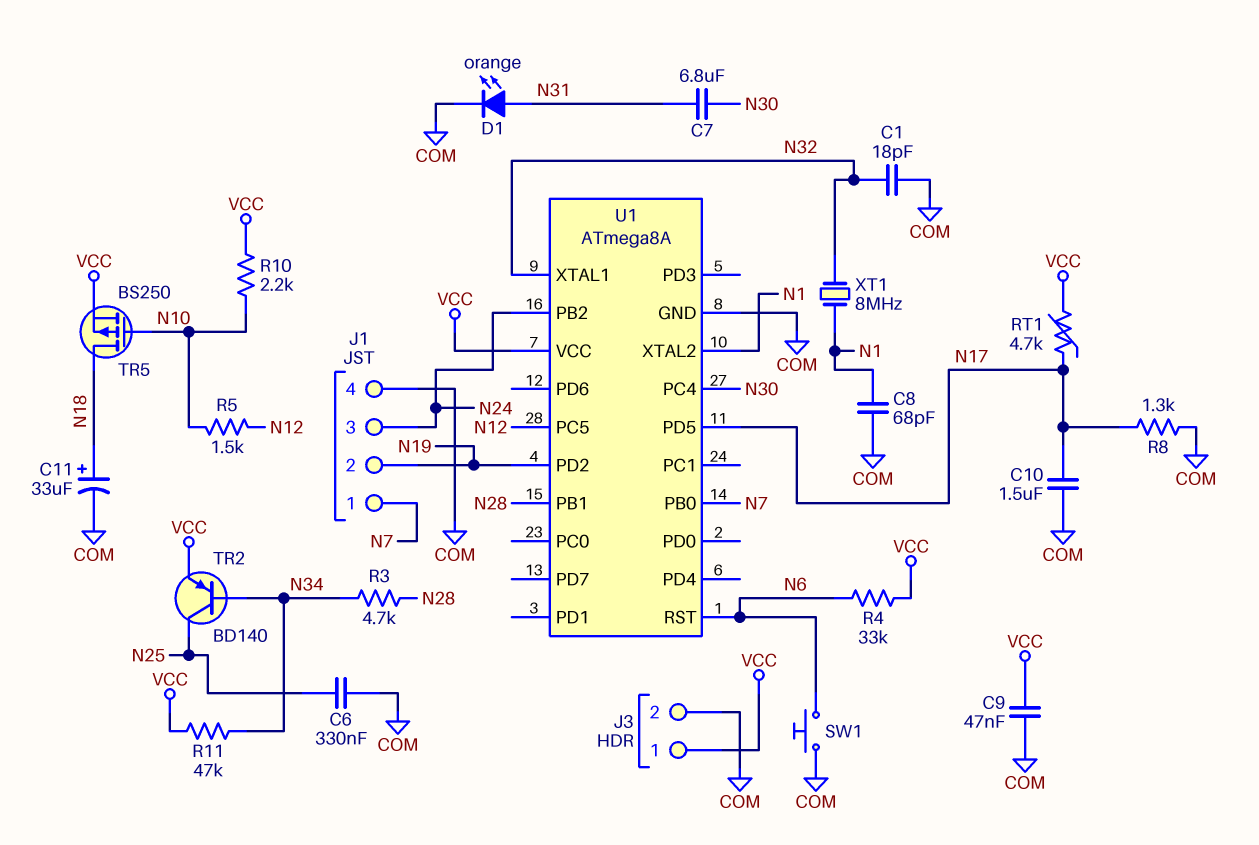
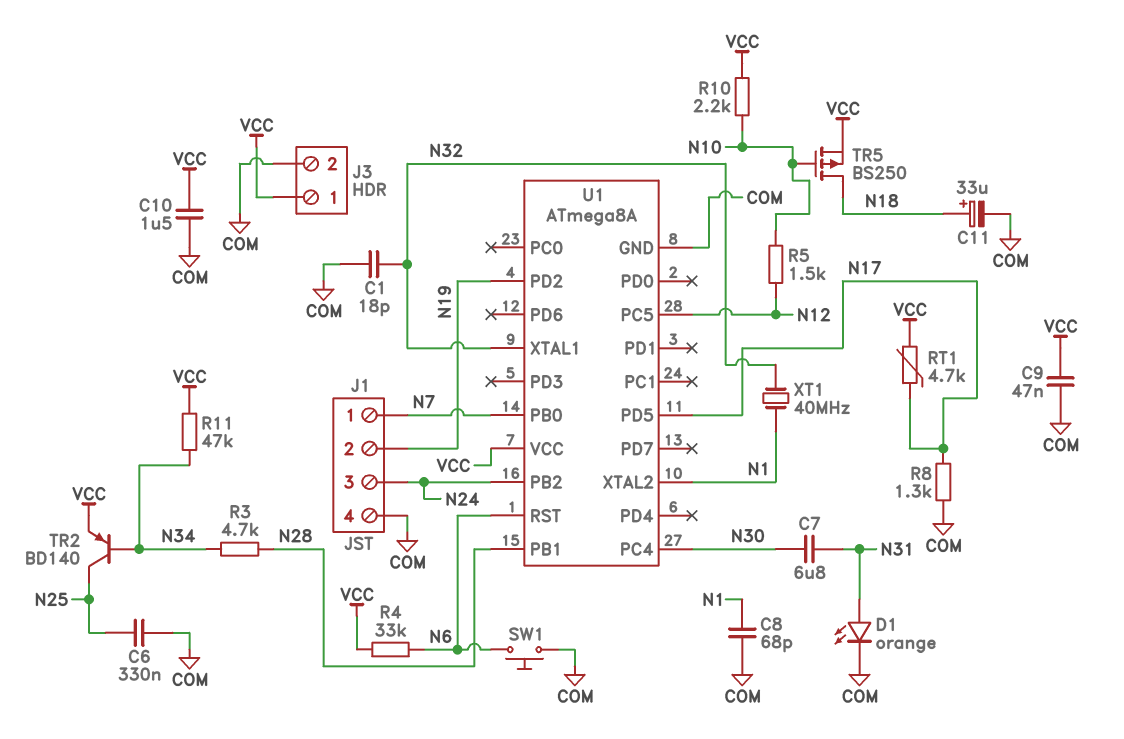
C10: 1.5uF (COM, N17) -> 1.5uF (COM, VCC)
XT1: 8MHz (N1, N32) -> 40MHz (N1, N32)

